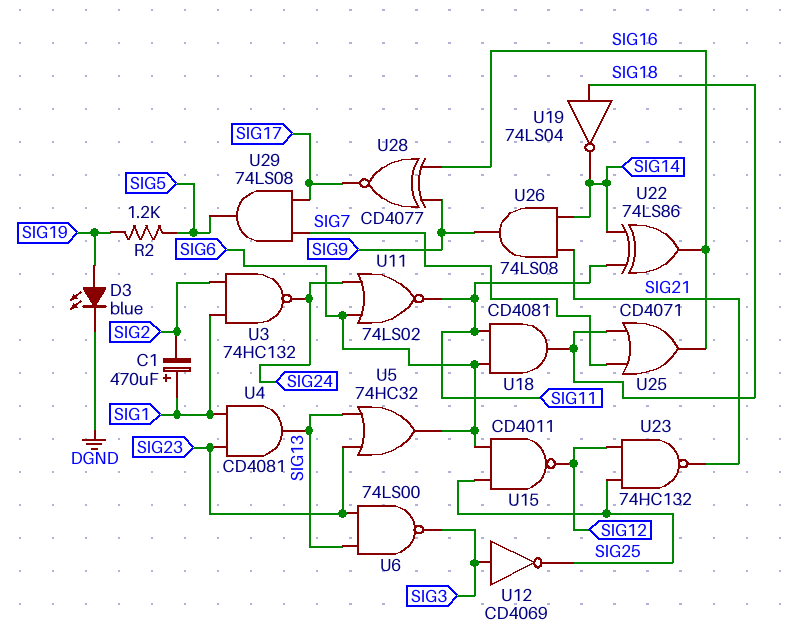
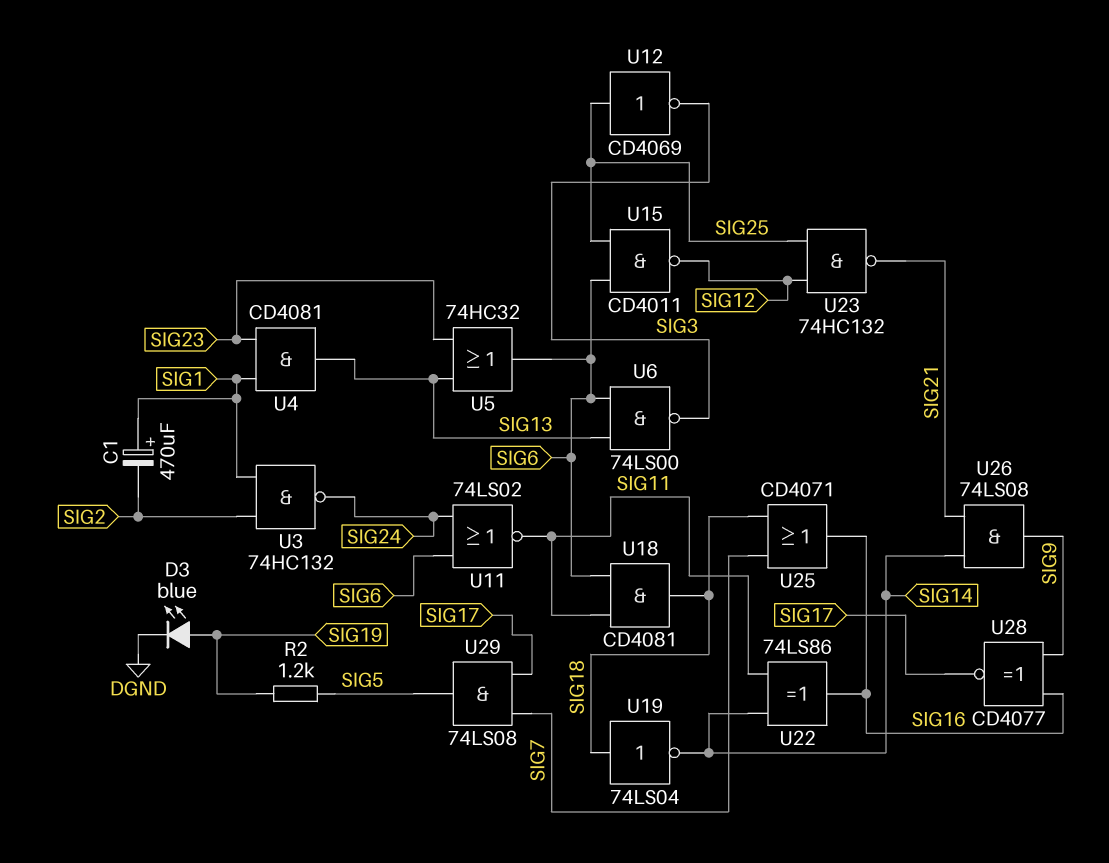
U6: NAND 74LS00 (in SIG13, in SIG23, out SIG3) -> NAND 74LS00 (in SIG6, in SIG13, out SIG3)
U12: NOT CD4069 (in SIG3, out SIG25) -> NOT CD4069 (in SIG25, out SIG3)

